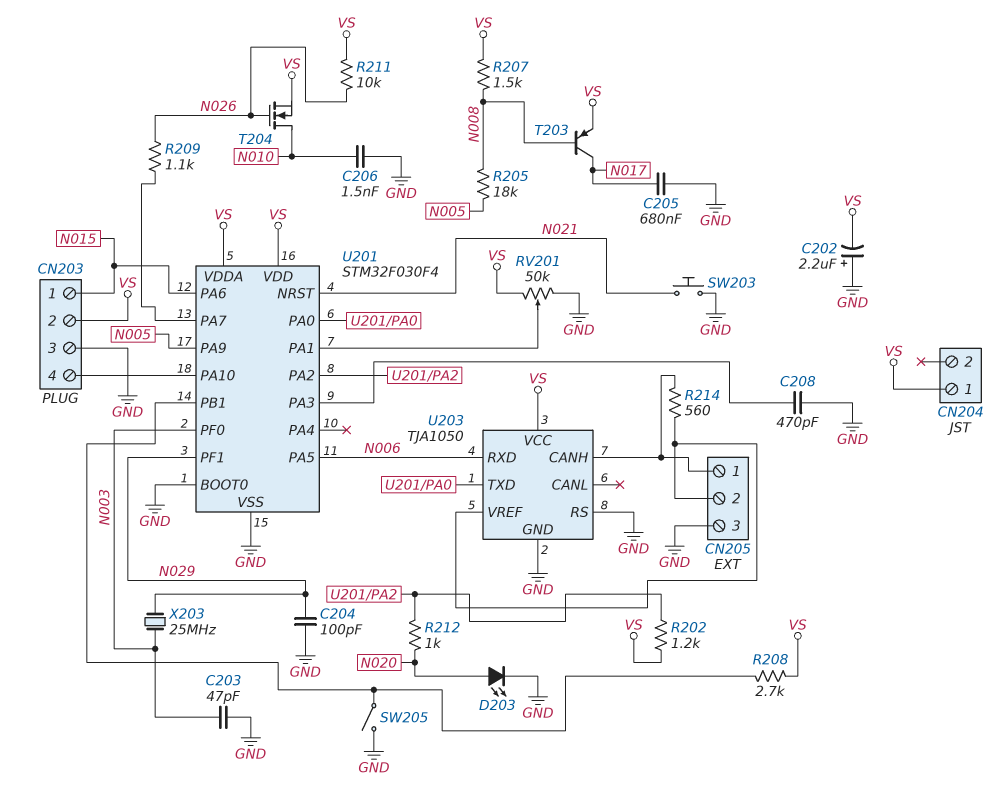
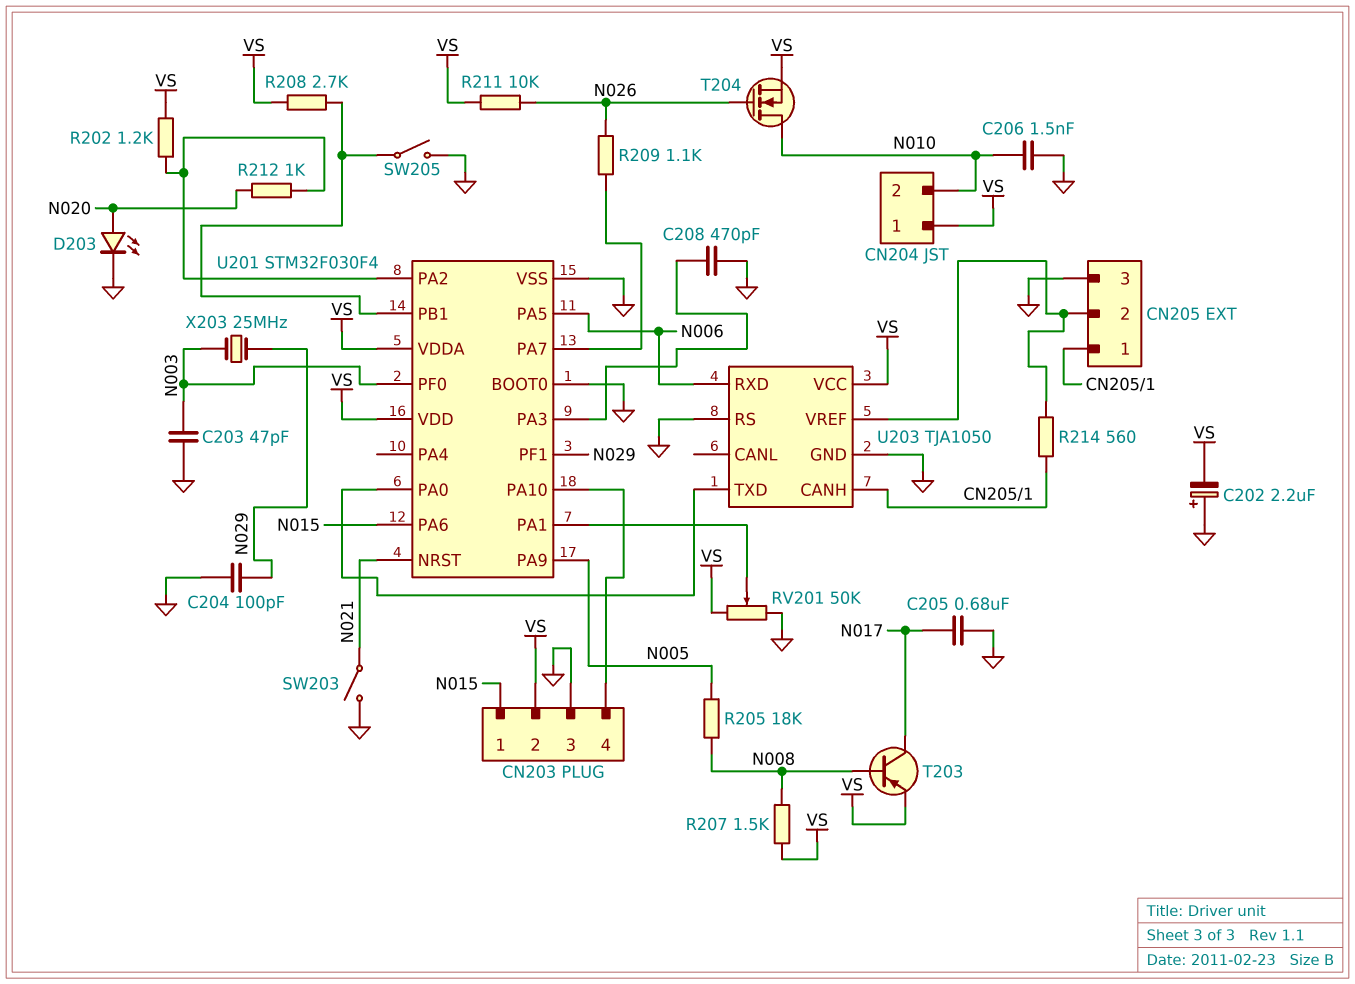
CN204 pin 2: none -> N010
SW203: button (GND, N021) -> switch (GND, N021)

